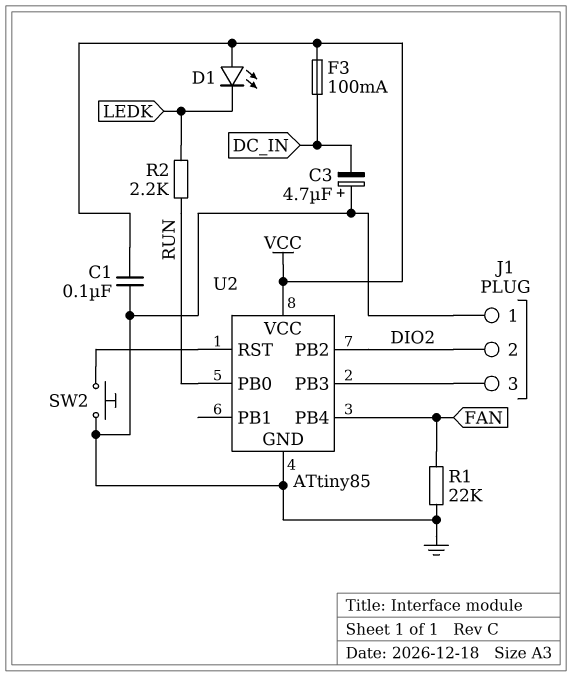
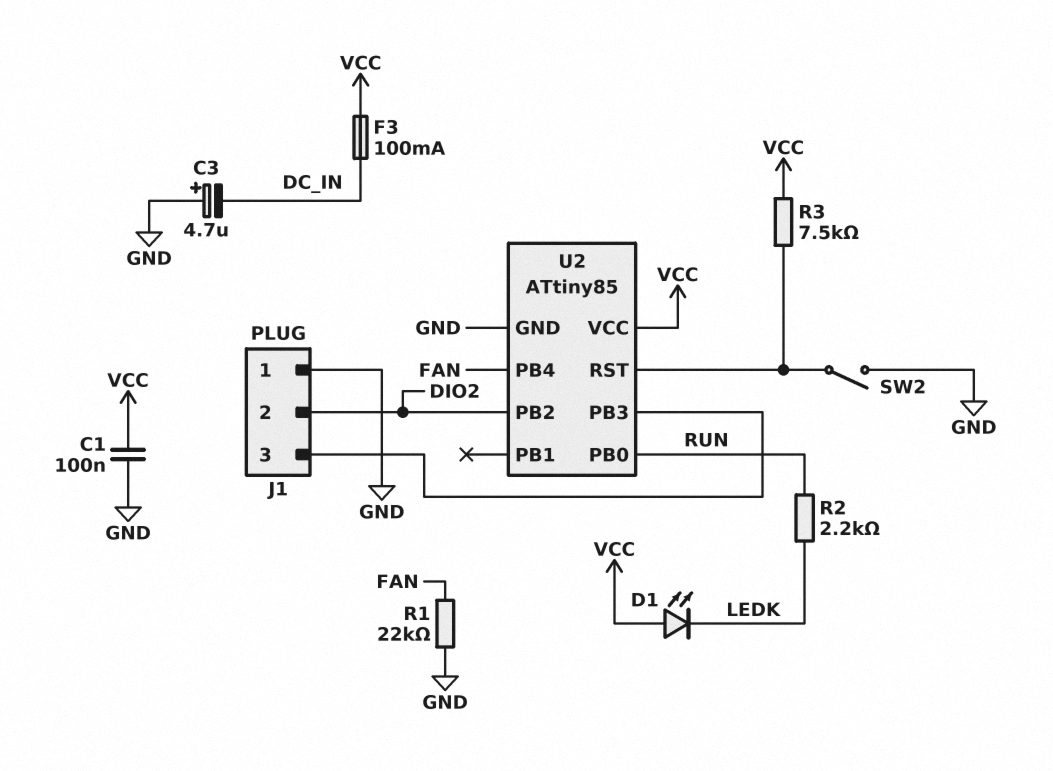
R3: none -> 7.5k (U2/RST, VCC)
SW2: button (GND, U2/RST) -> switch (GND, U2/RST)

